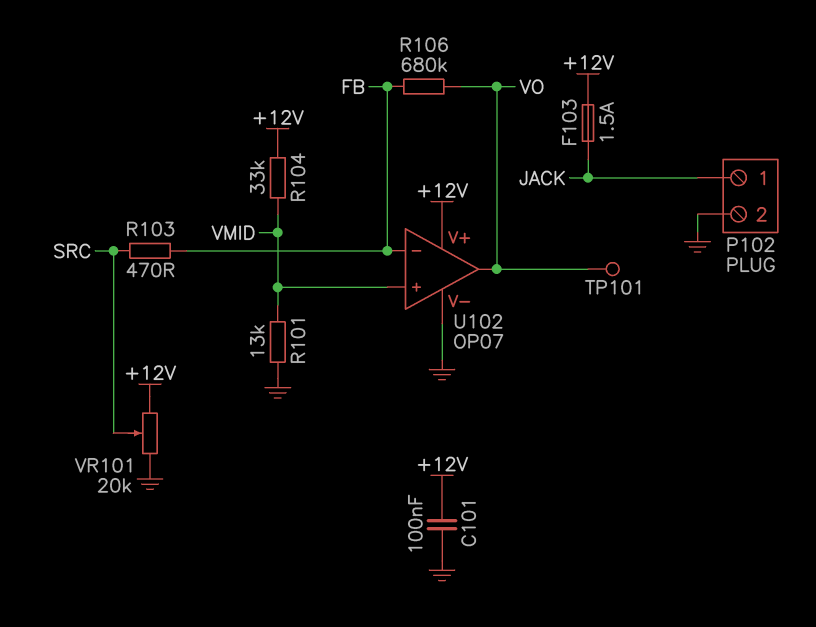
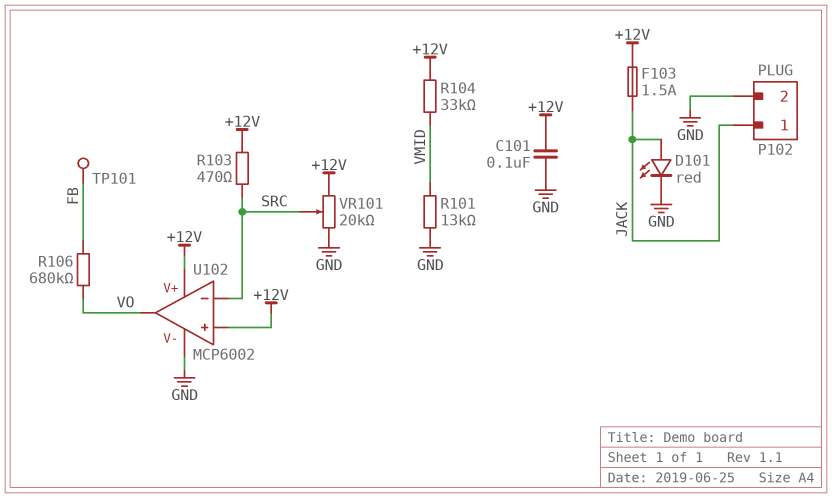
D101: none -> LED red (A JACK, K GND)
R103: 470 (FB, SRC) -> 470 (+12V, SRC)
TP101: test point (VO) -> test point (FB)
U102: OP07 -> MCP6002
U102 pin in+: VMID -> +12V
U102 pin in-: FB -> SRC

